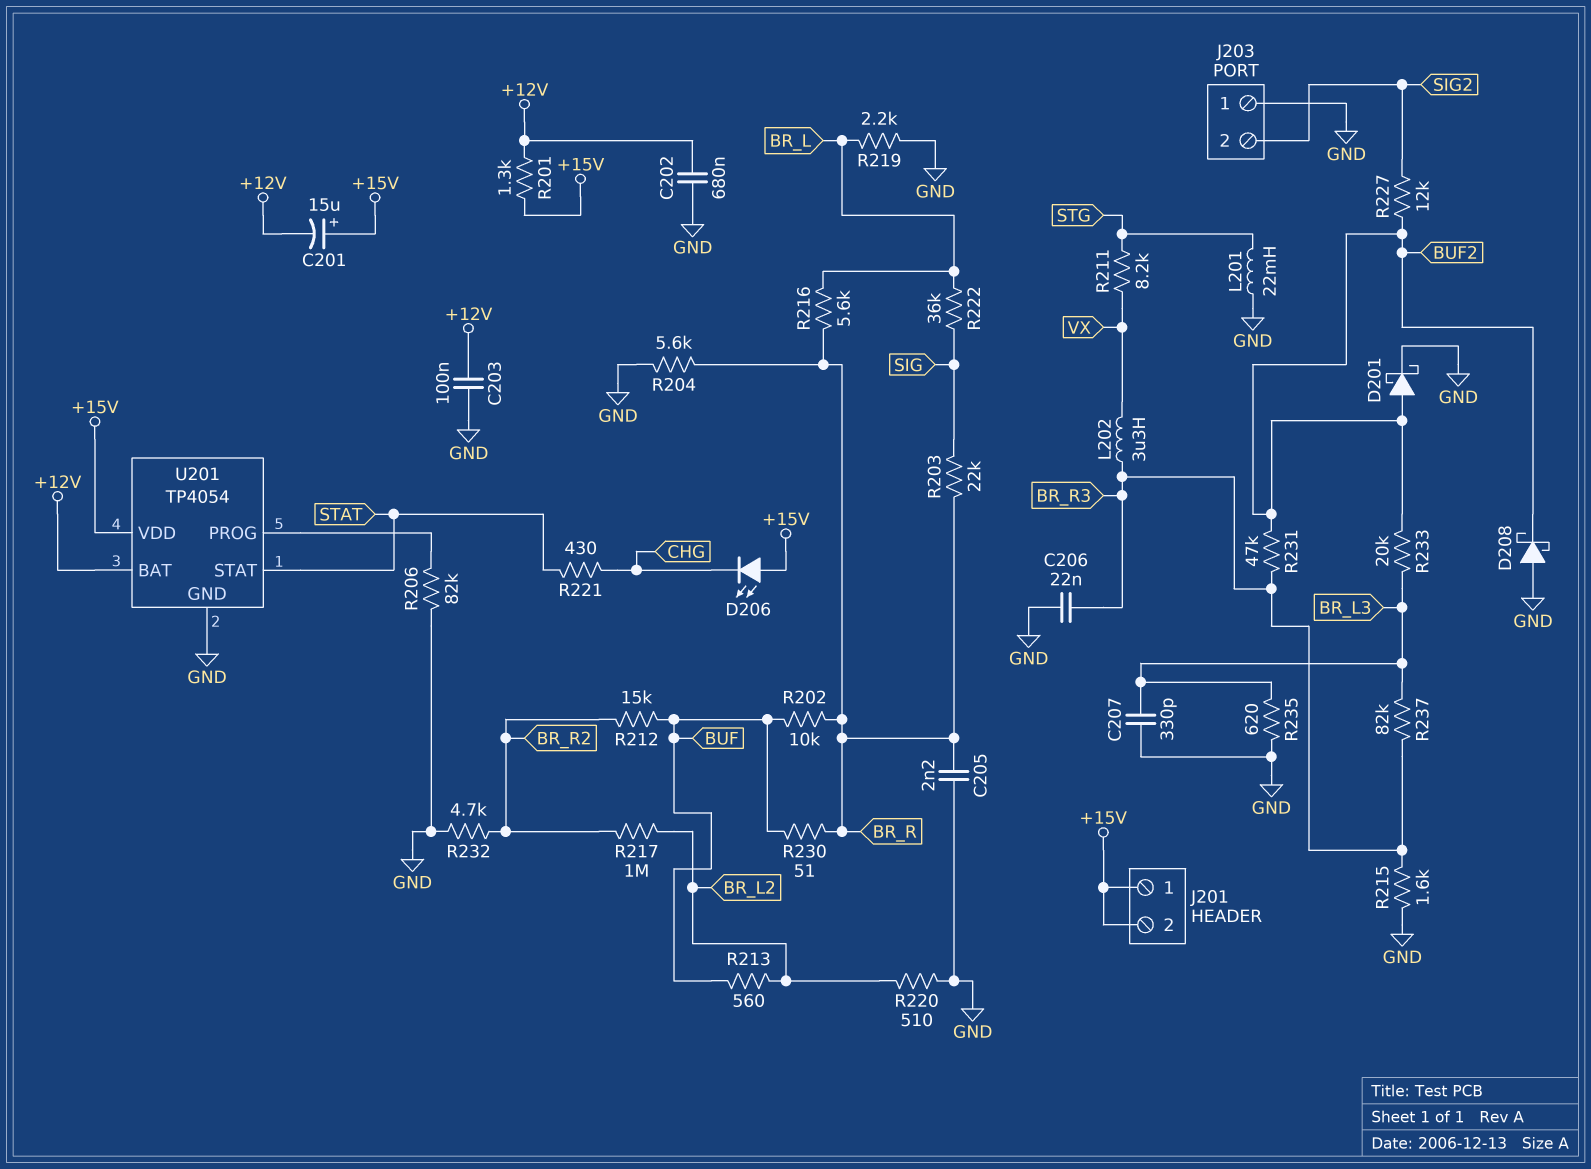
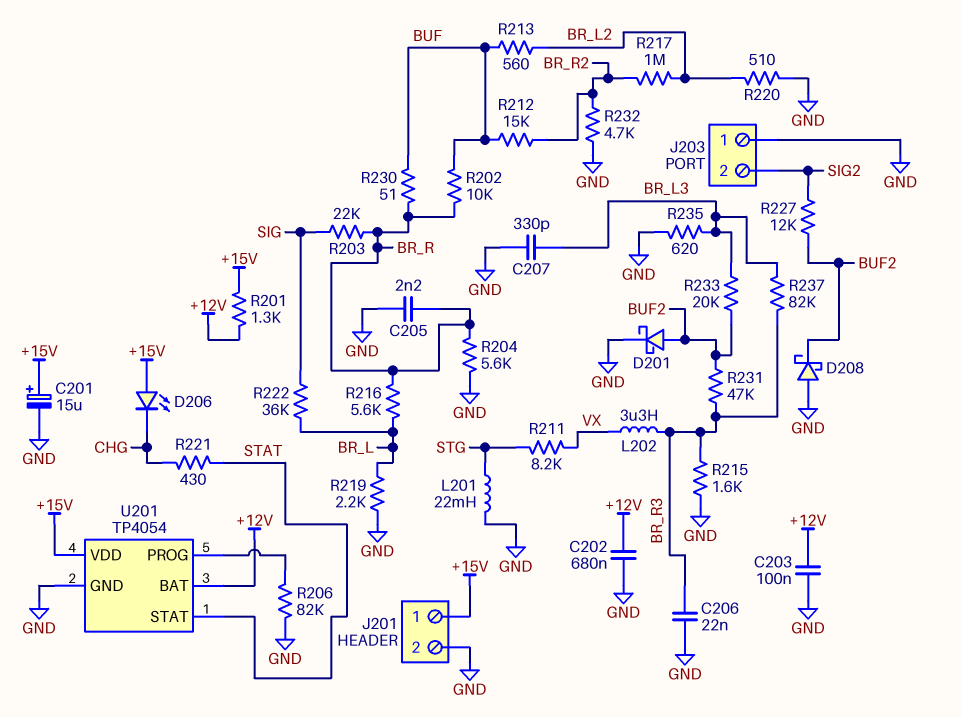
C201: 15uF (plus +15V, minus +12V) -> 15uF (plus +15V, minus GND)
J201 pin 2: +15V -> GND

